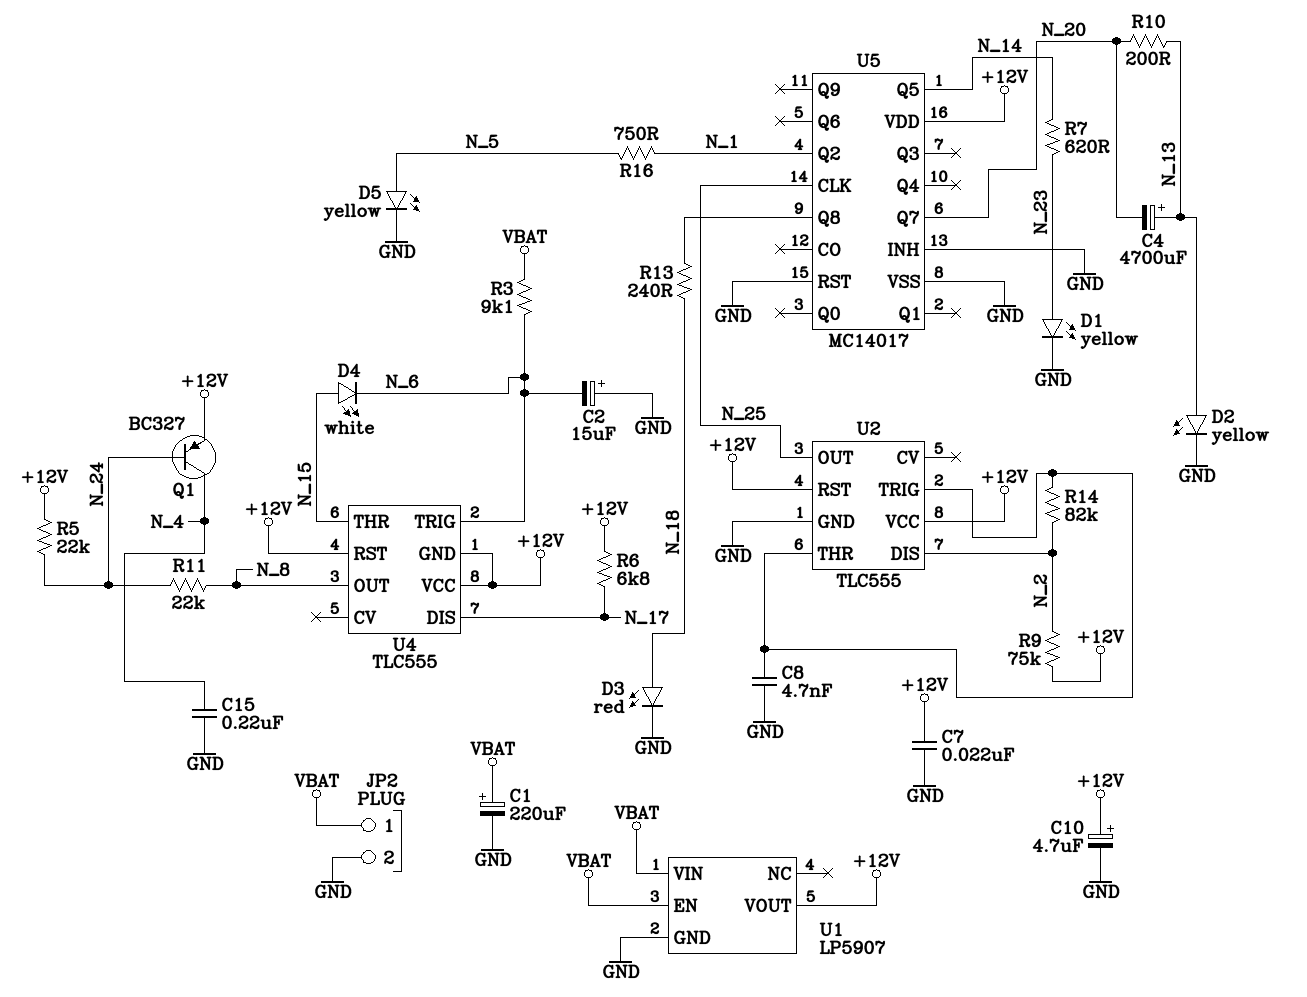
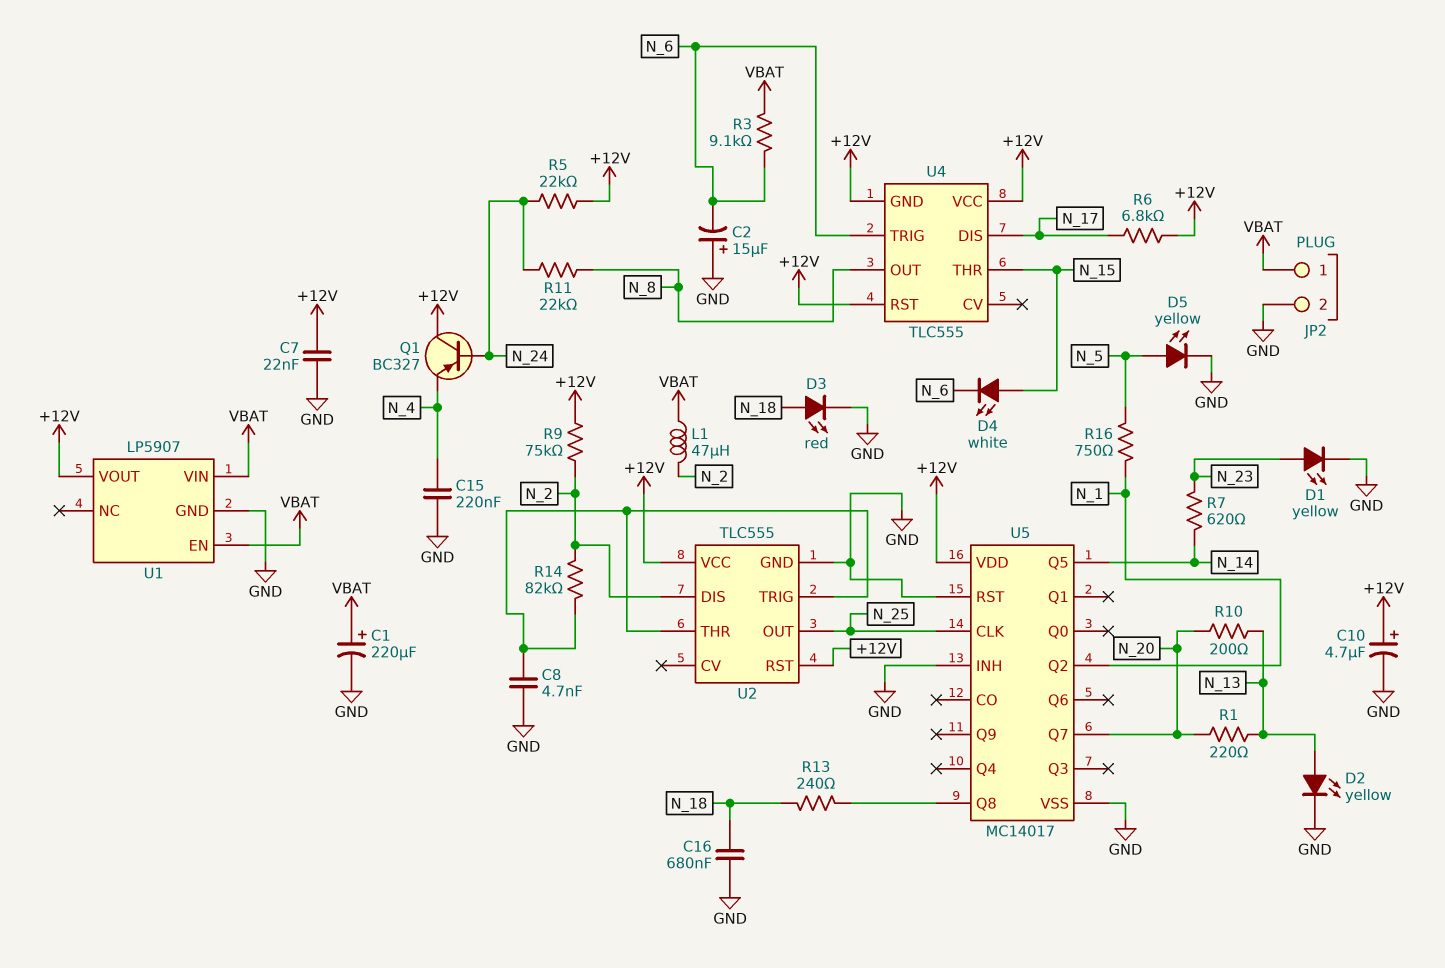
C4: 4700uF (plus N_13, minus N_20) -> none
C16: none -> 680nF (GND, N_18)
L1: none -> 47uH (N_2, VBAT)
Q1: PNP BC327 (B N_24, C N_4, E +12V) -> PNP BC327 (B N_24, C +12V, E N_4)
R1: none -> 220 (N_13, N_20)

